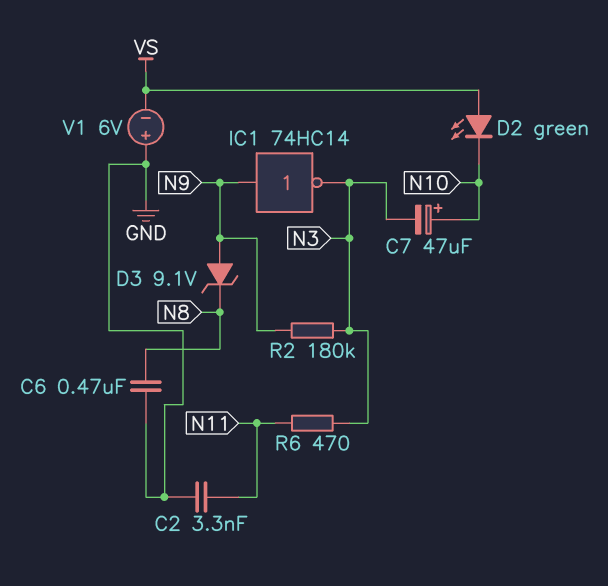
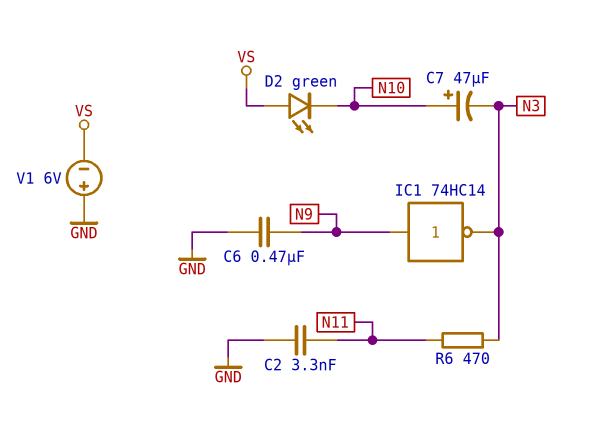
C6: 470nF (GND, N8) -> 470nF (GND, N9)
D3: zener 9.1V (A N9, K N8) -> none
R2: 180k (N3, N9) -> none

